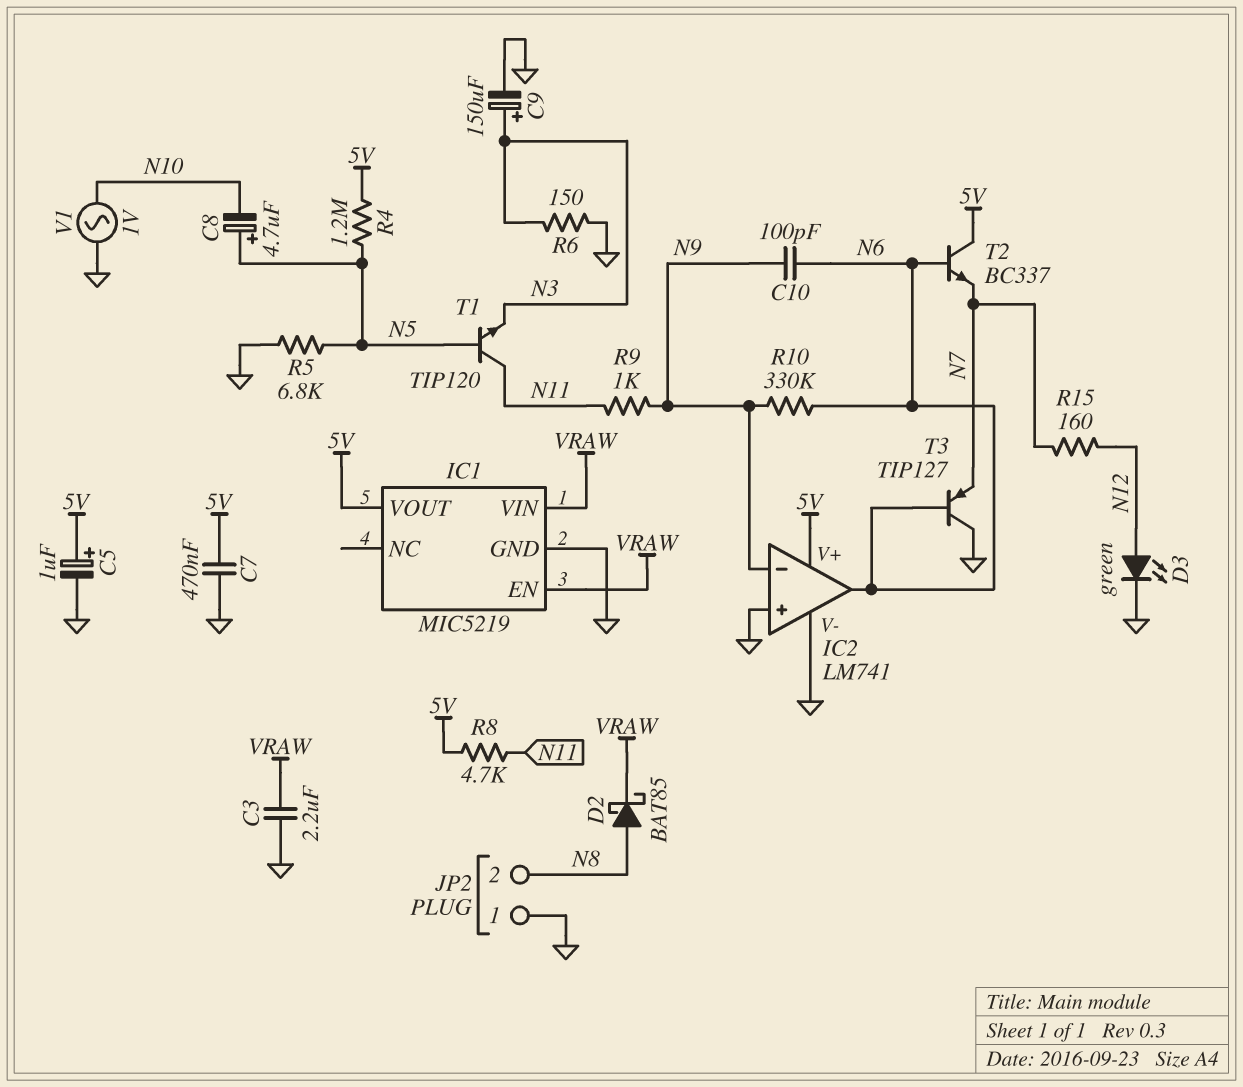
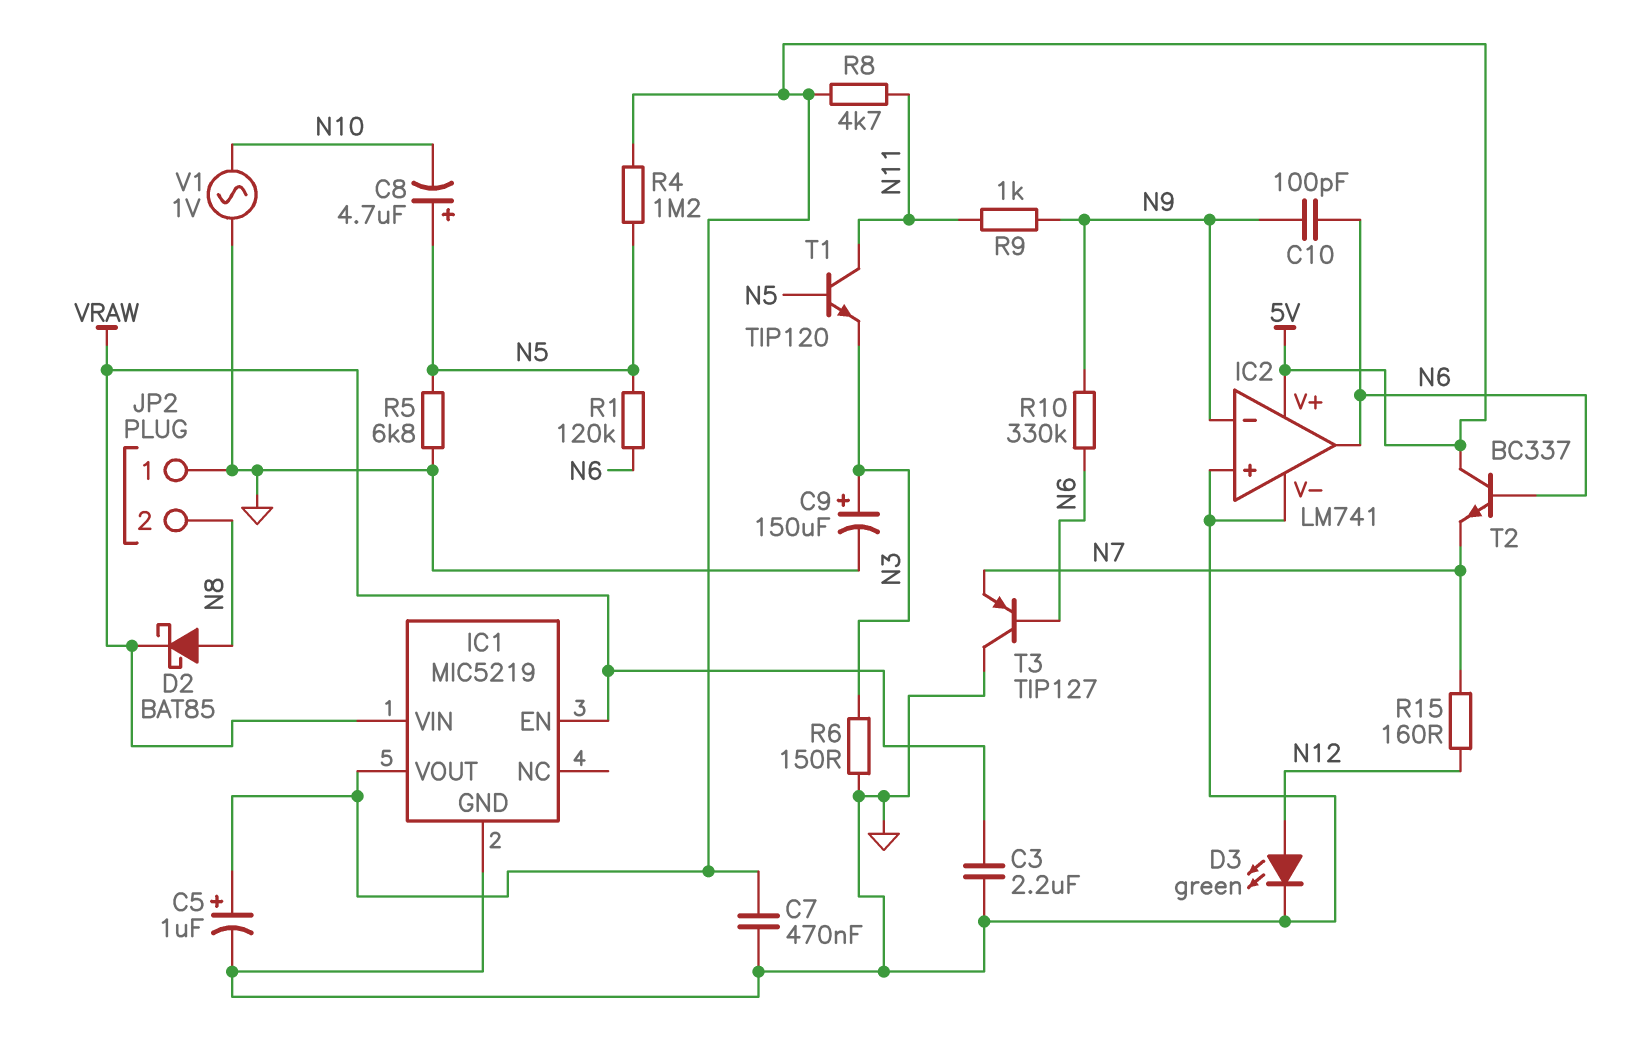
R1: none -> 120k (N5, N6)

